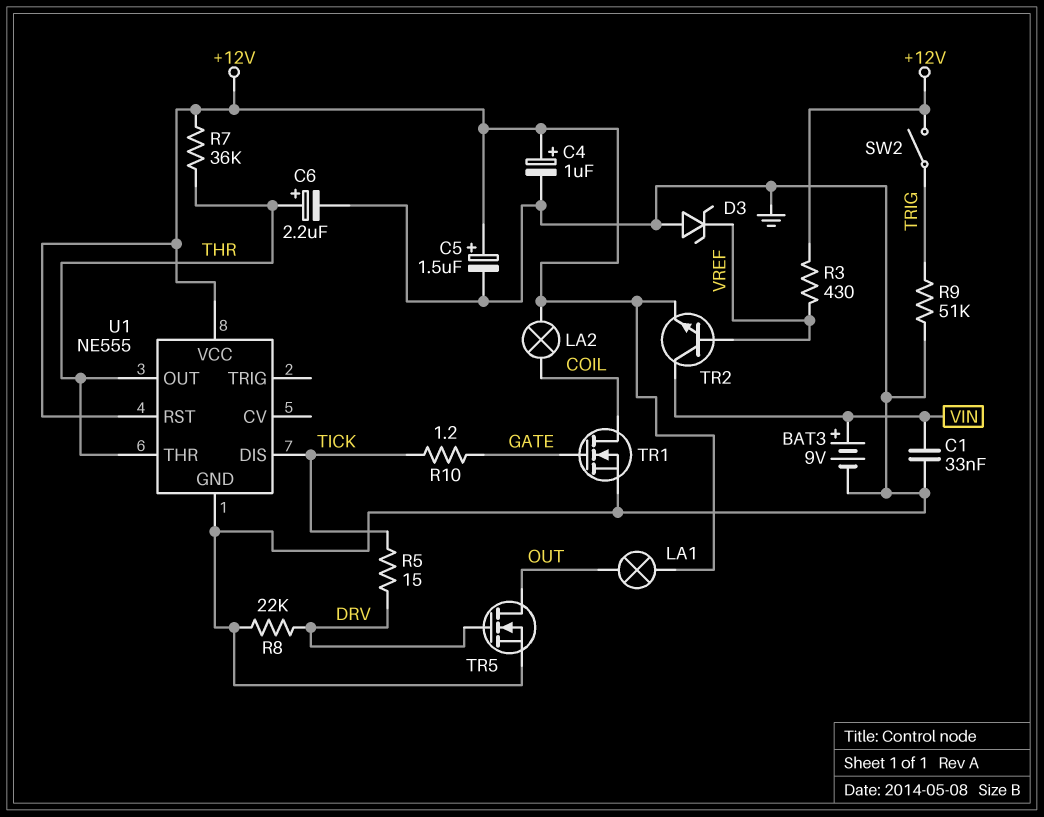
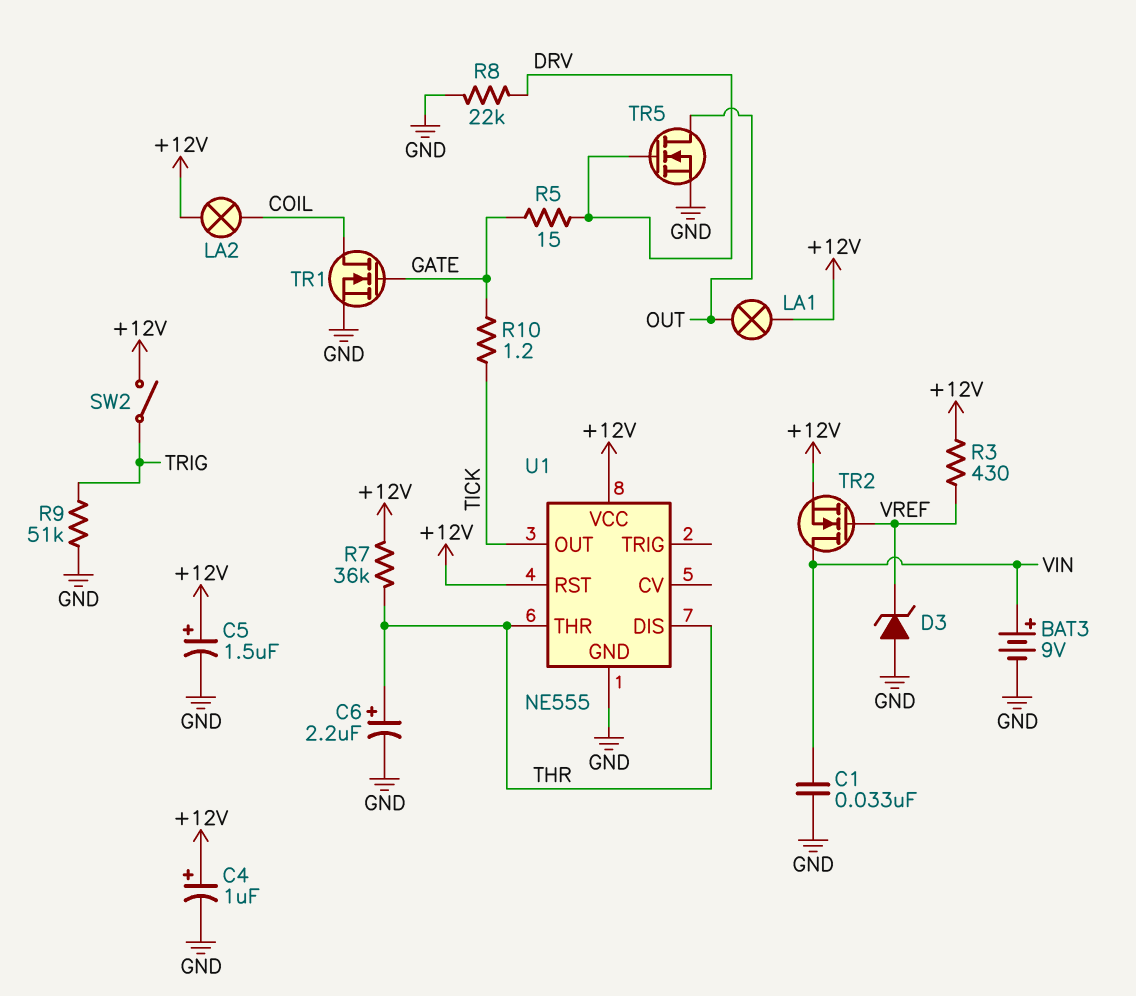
R5: 15 (DRV, TICK) -> 15 (DRV, GATE)
TR2: NPN (B VREF, C VIN, E +12V) -> NMOS (G VREF, D VIN, S +12V)
U1 pin DIS: TICK -> THR
U1 pin OUT: THR -> TICK

